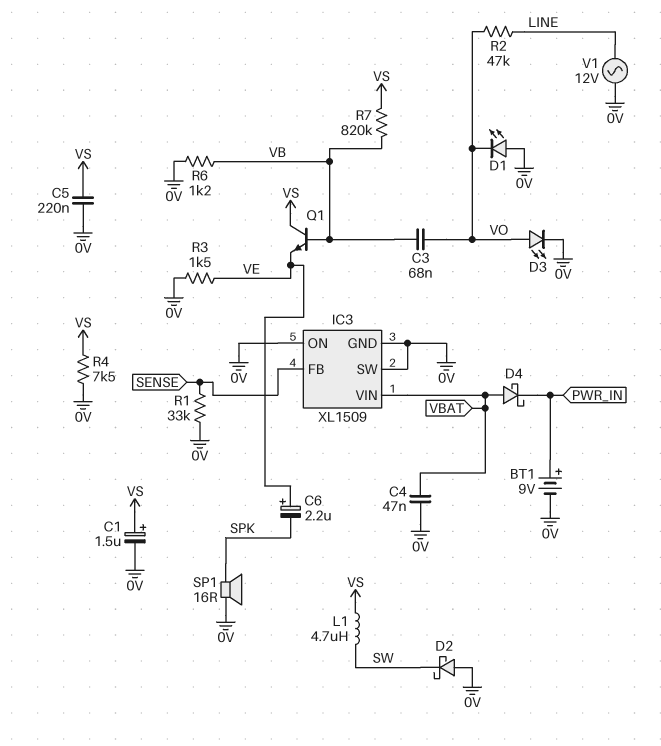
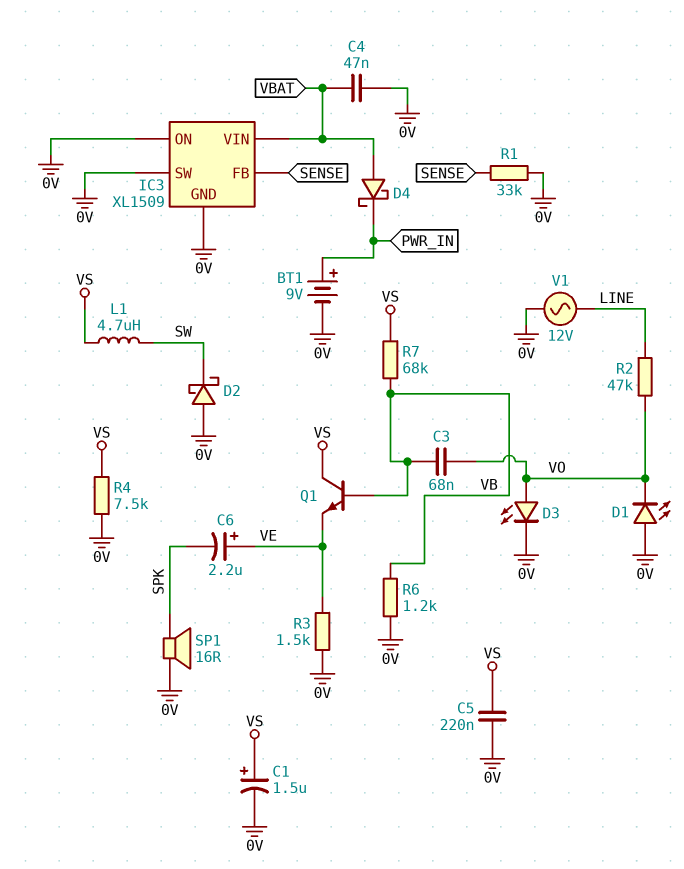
R7: 820k (VB, VS) -> 68k (VB, VS)

